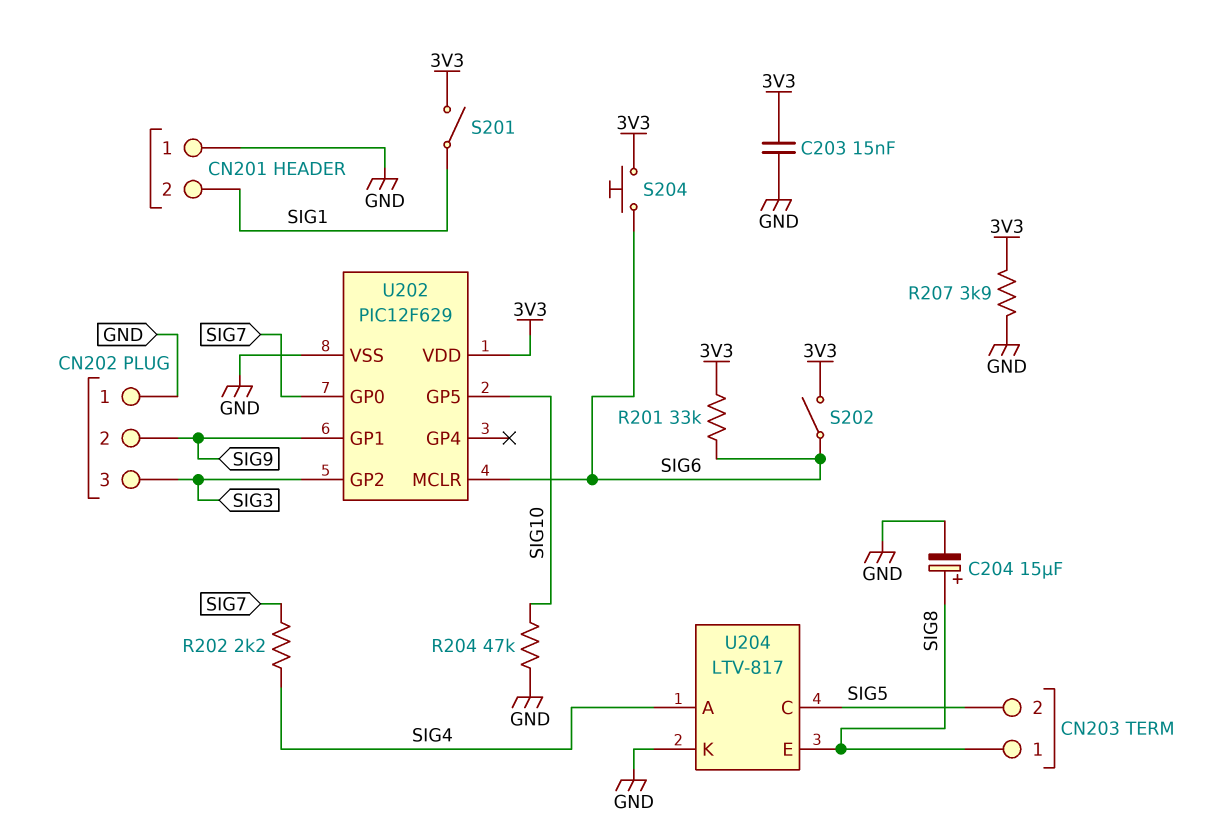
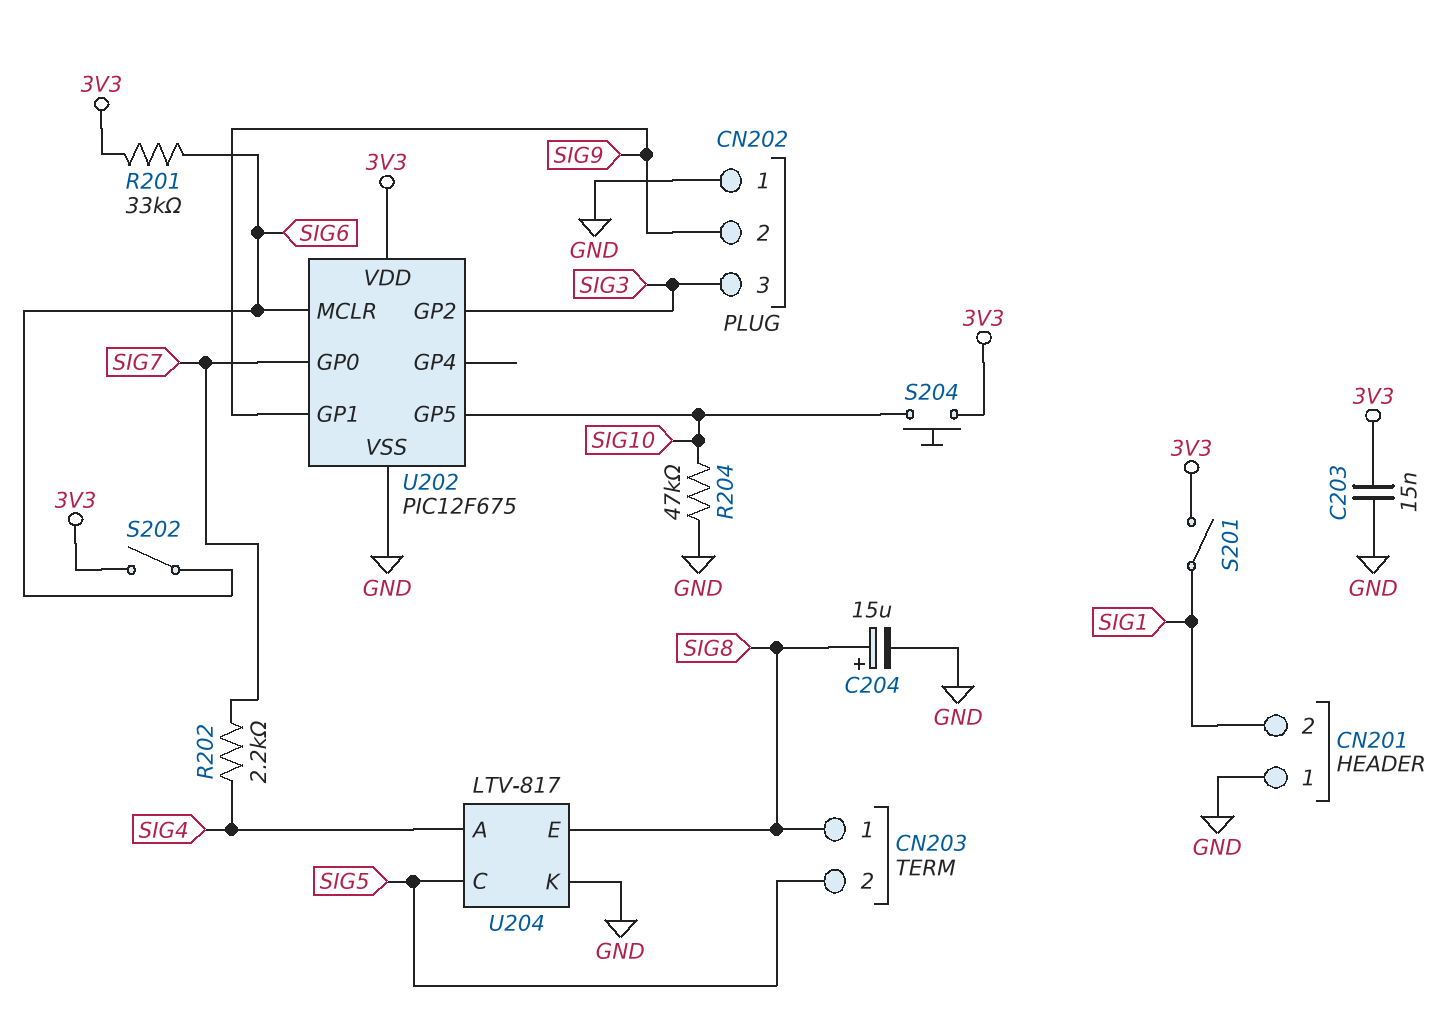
R207: 3.9k (3V3, GND) -> none
S204: button (3V3, SIG6) -> button (3V3, SIG10)
U202: PIC12F629 -> PIC12F675

